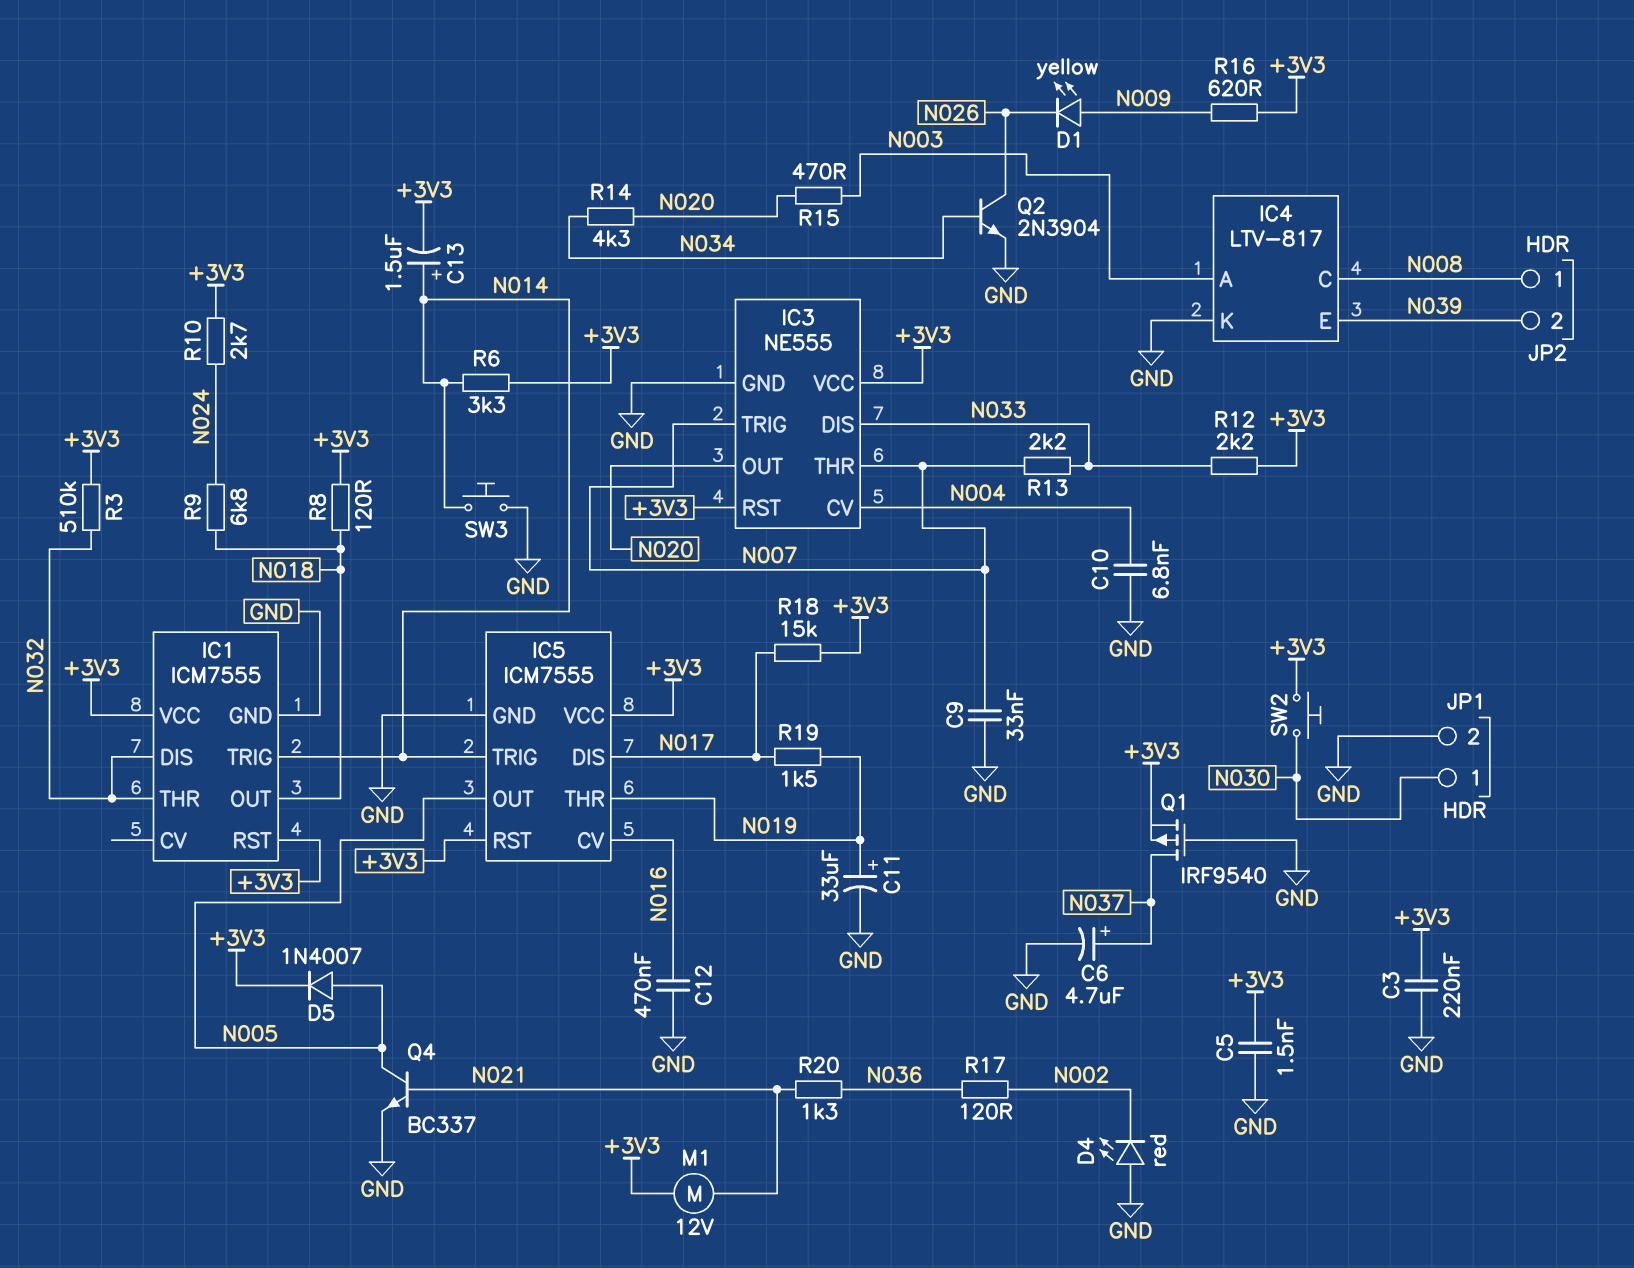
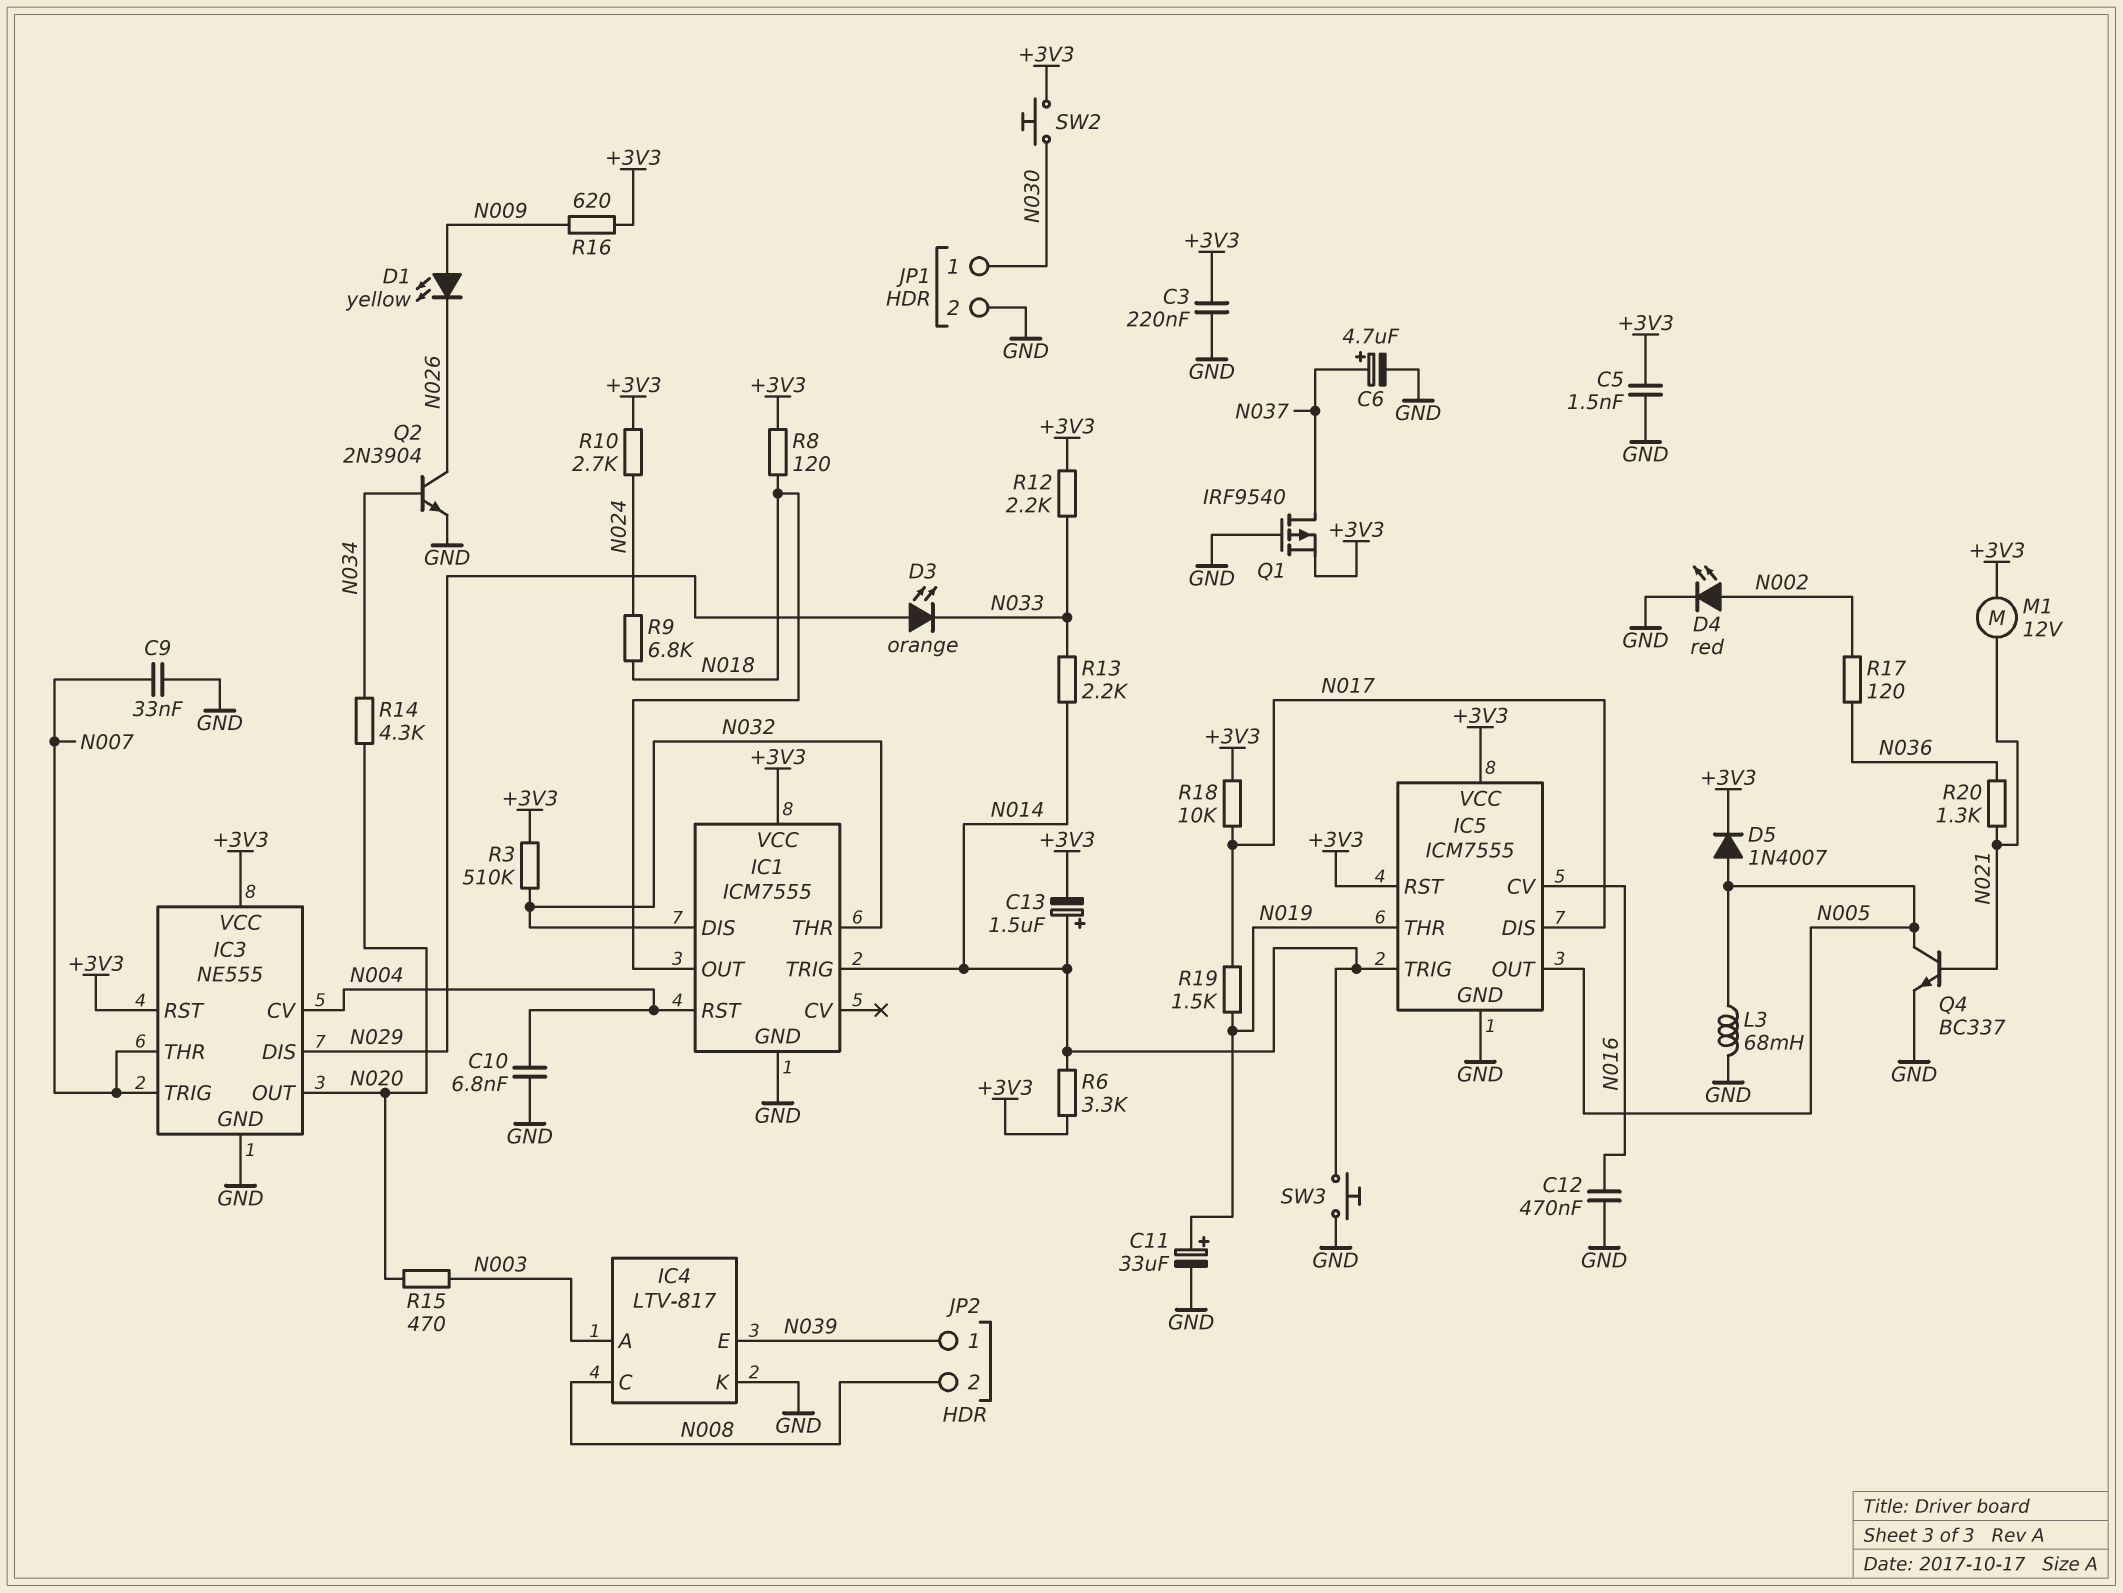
D3: none -> LED orange (A N029, K N033)
D4: LED red (A GND, K N002) -> LED red (A N002, K GND)
IC1 pin RST: +3V3 -> N004
IC3 pin DIS: N033 -> N029
JP2 pin 1: N008 -> N039
JP2 pin 2: N039 -> N008
L3: none -> 68mH (GND, N005)
R13: 2.2k (N007, N033) -> 2.2k (N014, N033)
R18: 15k (+3V3, N017) -> 10k (+3V3, N017)

